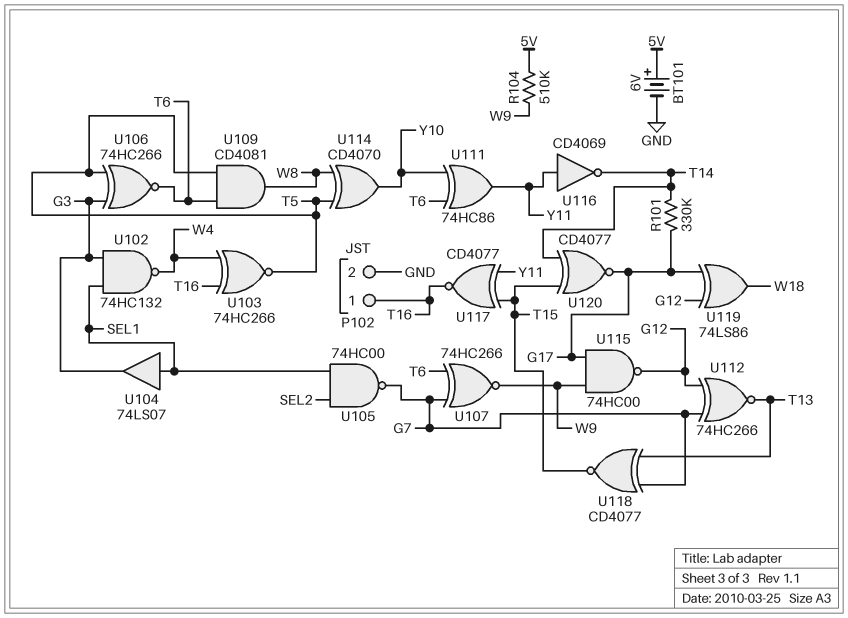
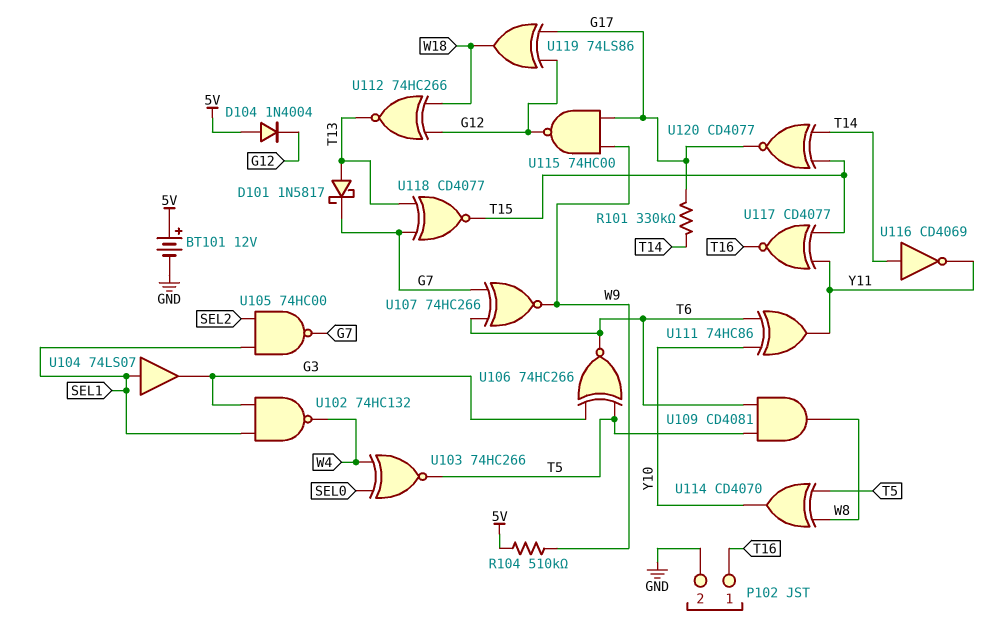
BT101: 6V (plus 5V, minus GND) -> 12V (plus 5V, minus GND)
D101: none -> schottky 1N5817 (A T13, K G7)
D104: none -> diode 1N4004 (A 5V, K G12)
U103: XNOR 74HC266 (in T16, in W4, out T5) -> XNOR 74HC266 (in SEL0, in W4, out T5)
U112: XNOR 74HC266 (in G7, in G12, out T13) -> XNOR 74HC266 (in G12, in W18, out T13)
U116: NOT CD4069 (in Y11, out T14) -> NOT CD4069 (in T14, out Y11)

